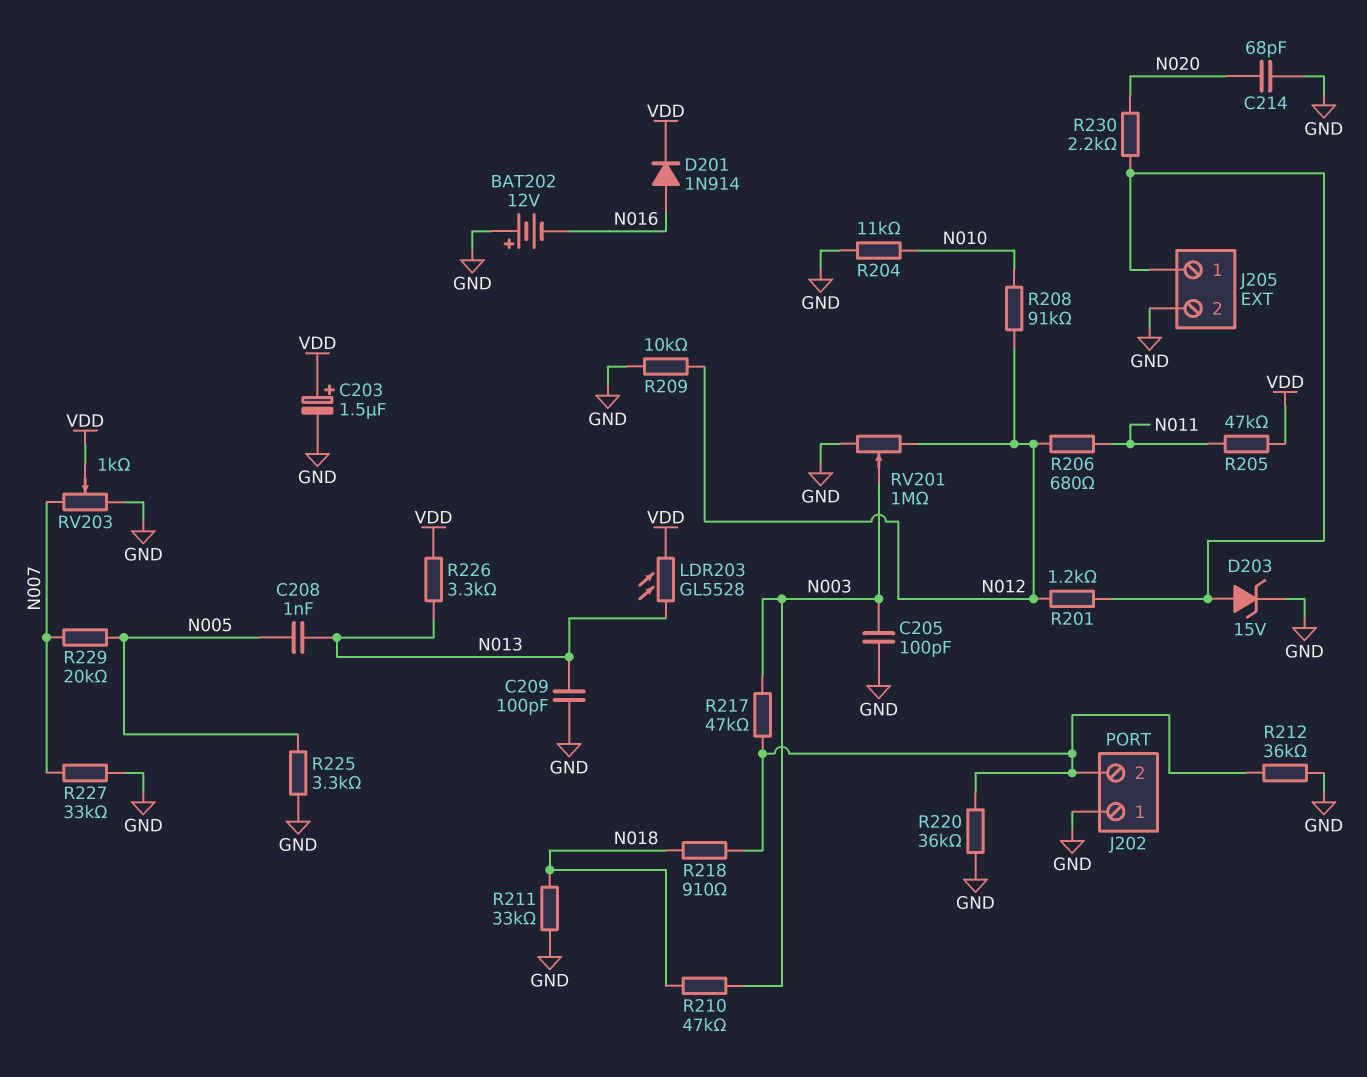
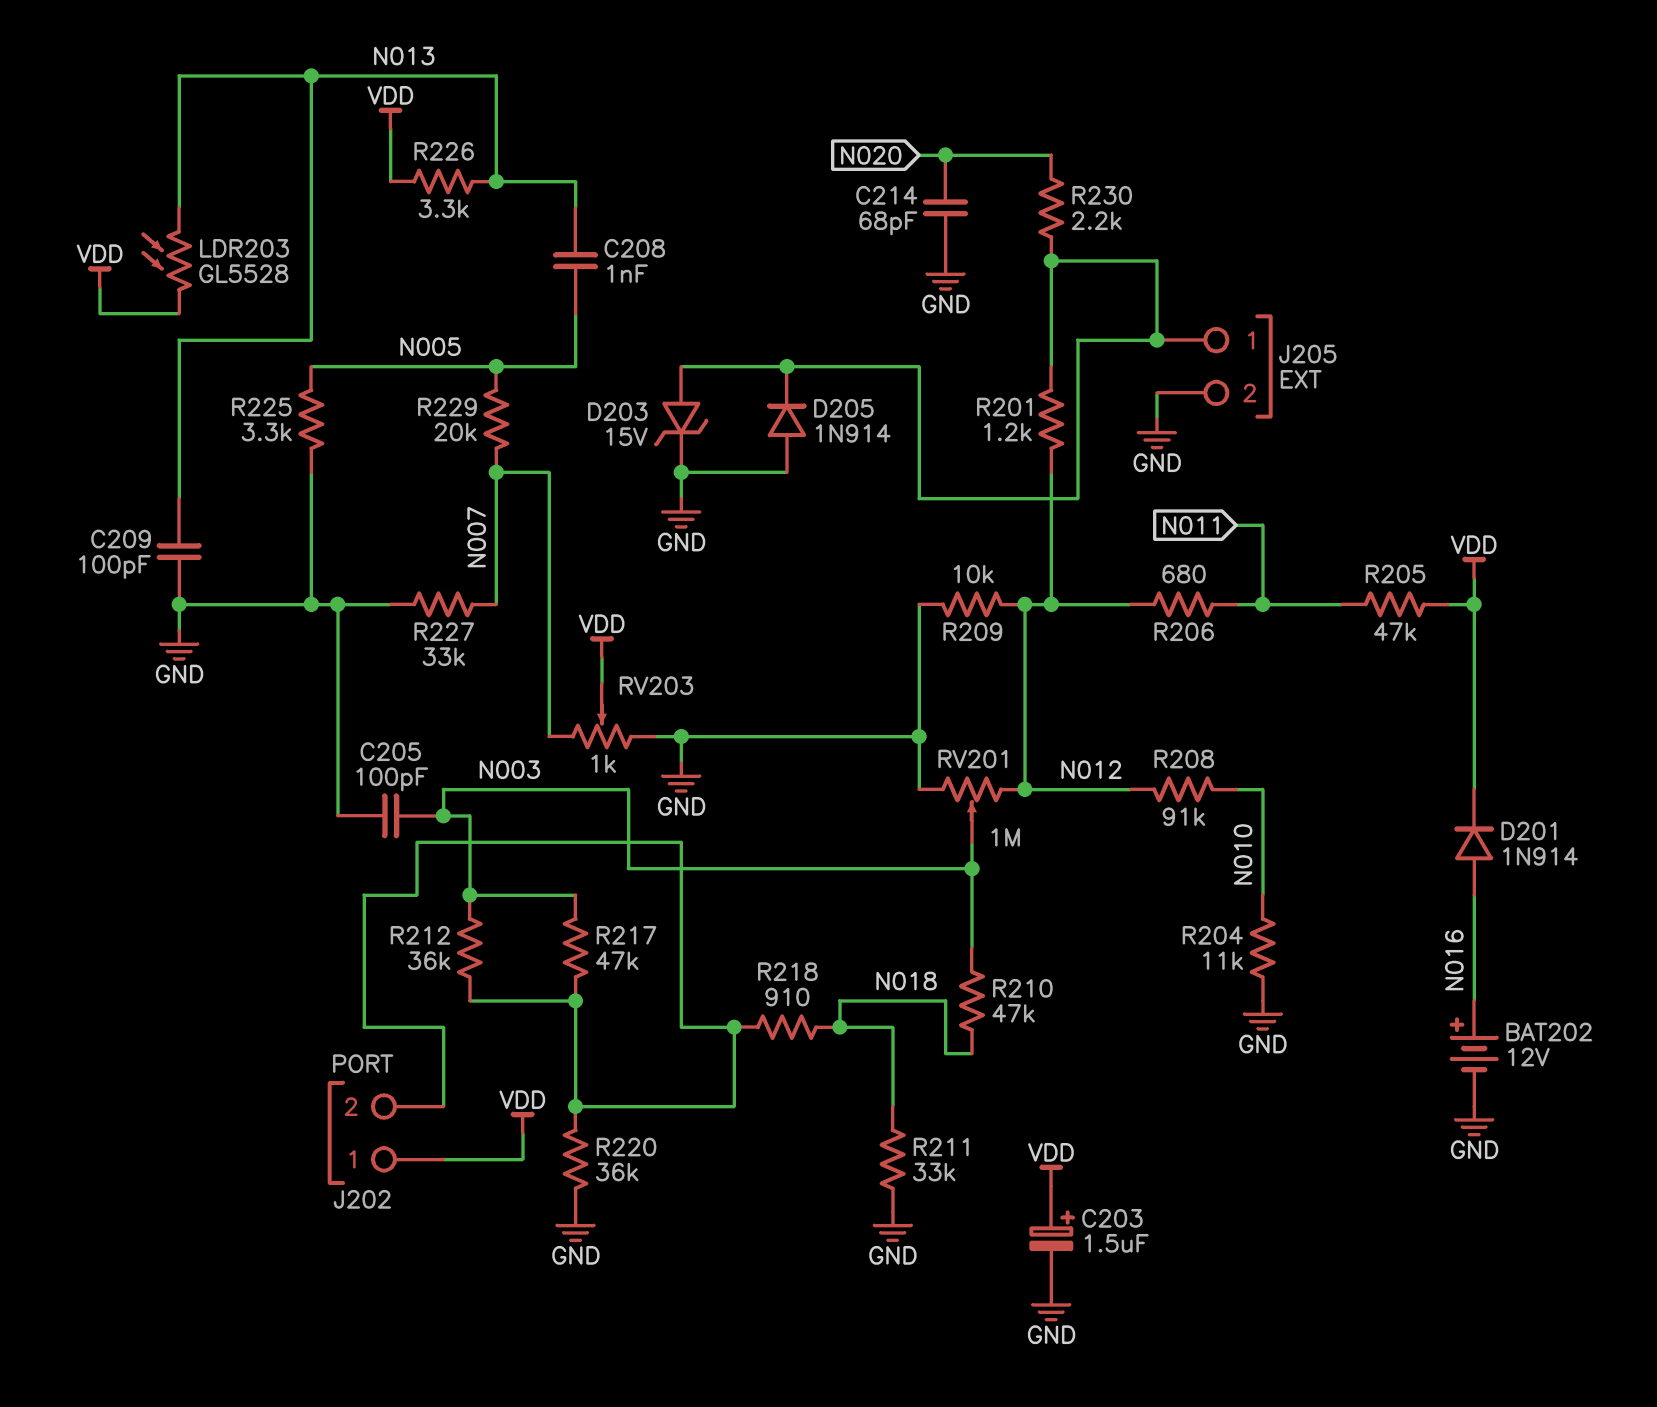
BAT202: 12V (plus GND, minus N016) -> 12V (plus N016, minus GND)
D205: none -> diode 1N914 (A GND, K J205/1)
J202 pin 1: GND -> VDD
R212: 36k (GND, J202/2) -> 36k (J202/2, N003)

